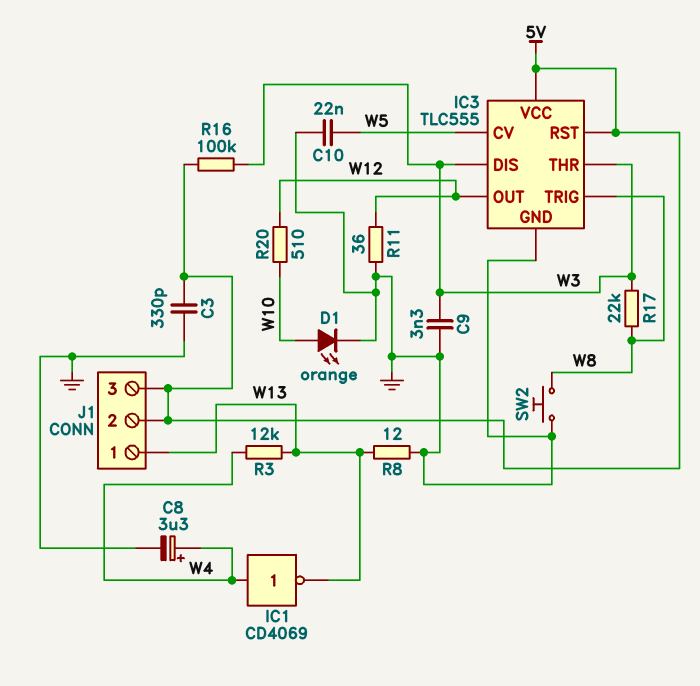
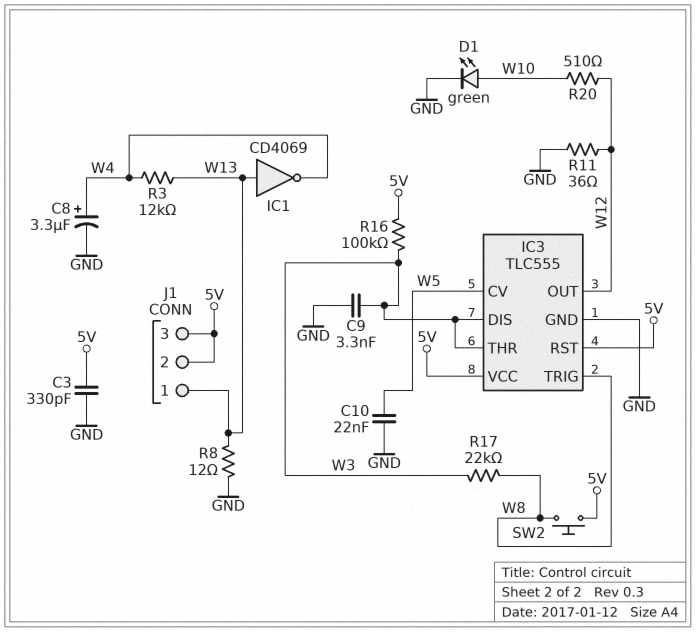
D1: LED orange (A W10, K GND) -> LED green (A W10, K GND)
IC1: NOT CD4069 (in W4, out W13) -> NOT CD4069 (in W13, out W4)
SW2: button (GND, W8) -> button (5V, W8)

